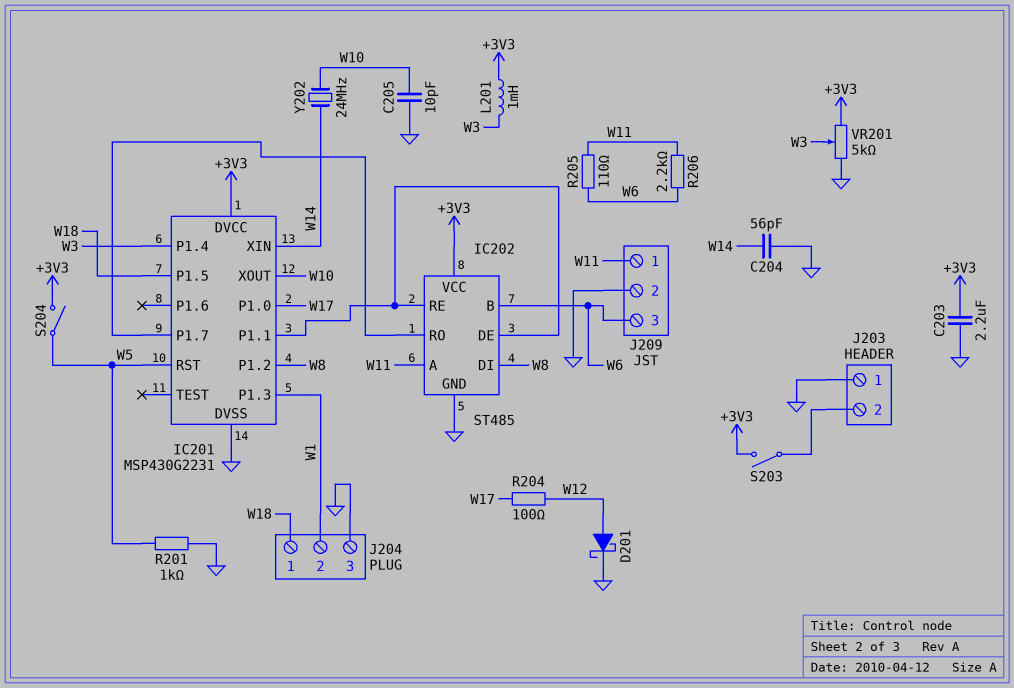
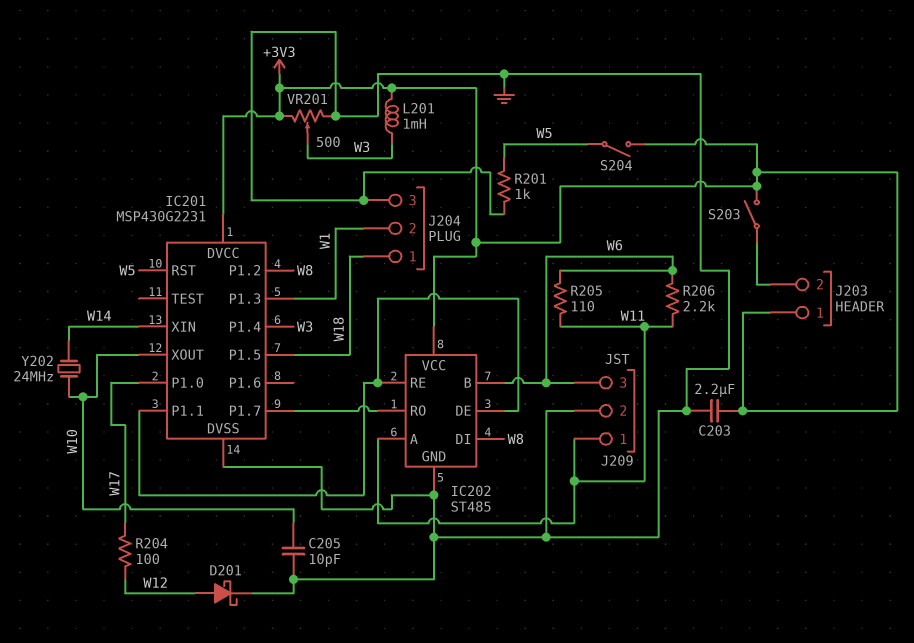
C204: 56pF (GND, W14) -> none
J203 pin 1: GND -> +3V3
VR201: 5k (+3V3, GND, wiper W3) -> 500 (+3V3, GND, wiper W3)

